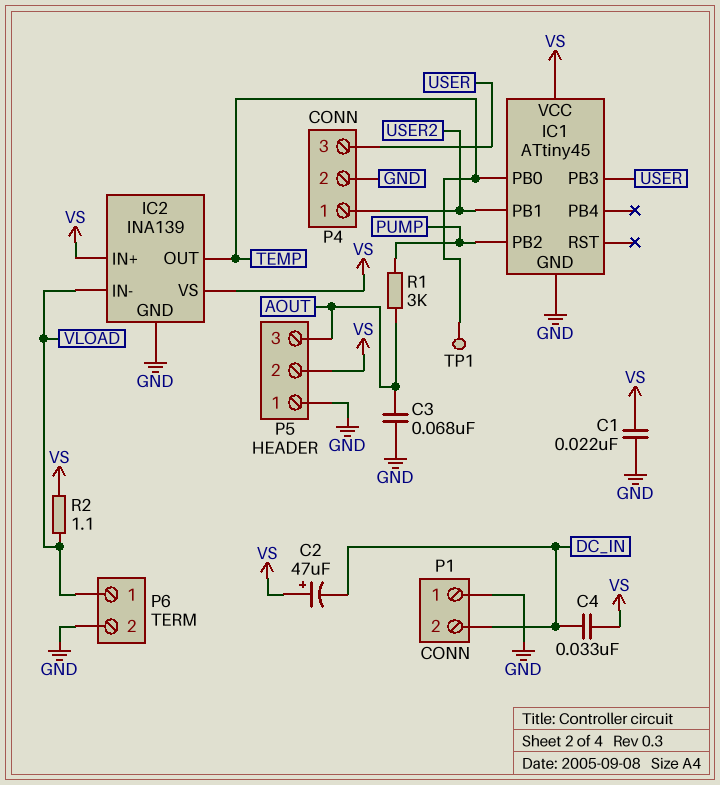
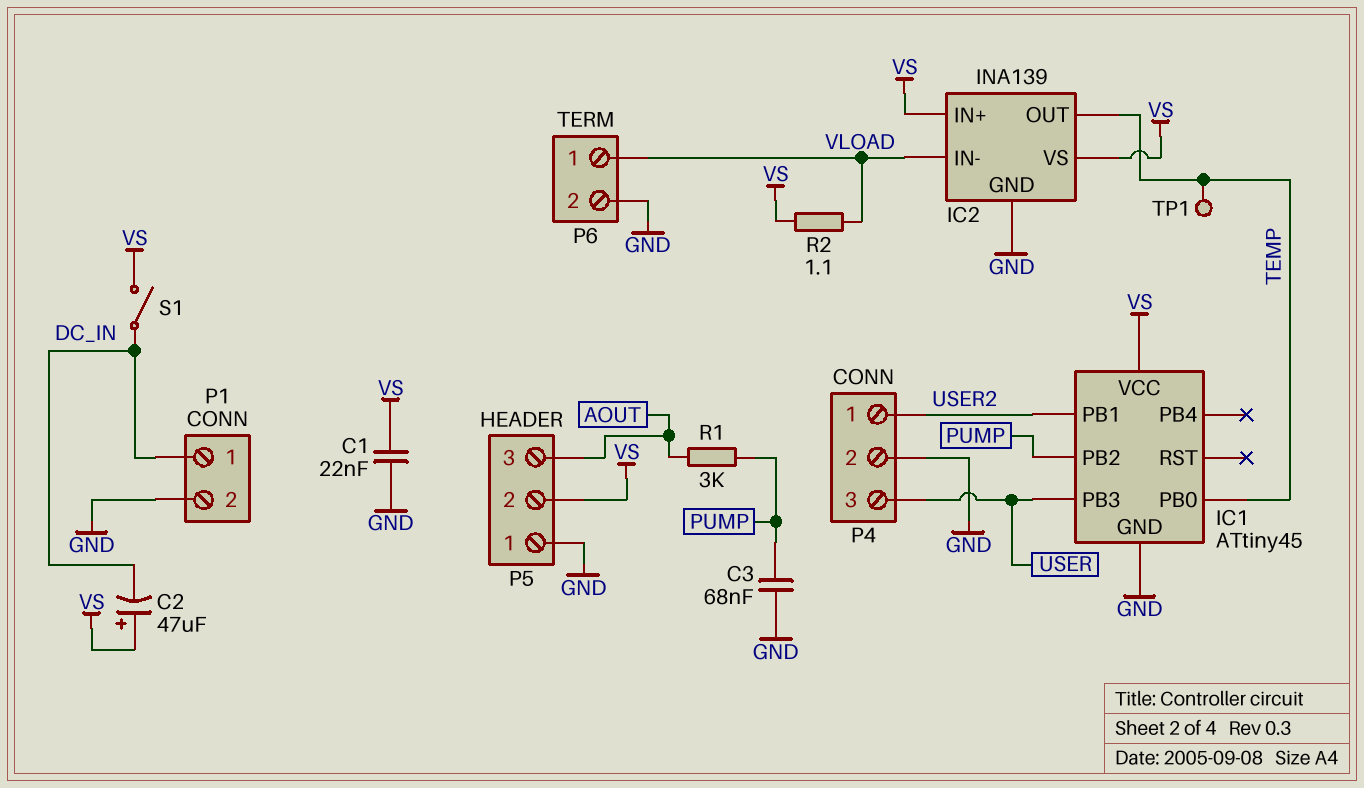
C3: 68nF (AOUT, GND) -> 68nF (GND, PUMP)
C4: 33nF (DC_IN, VS) -> none
P1 pin 1: GND -> DC_IN
P1 pin 2: DC_IN -> GND
S1: none -> switch (DC_IN, VS)

